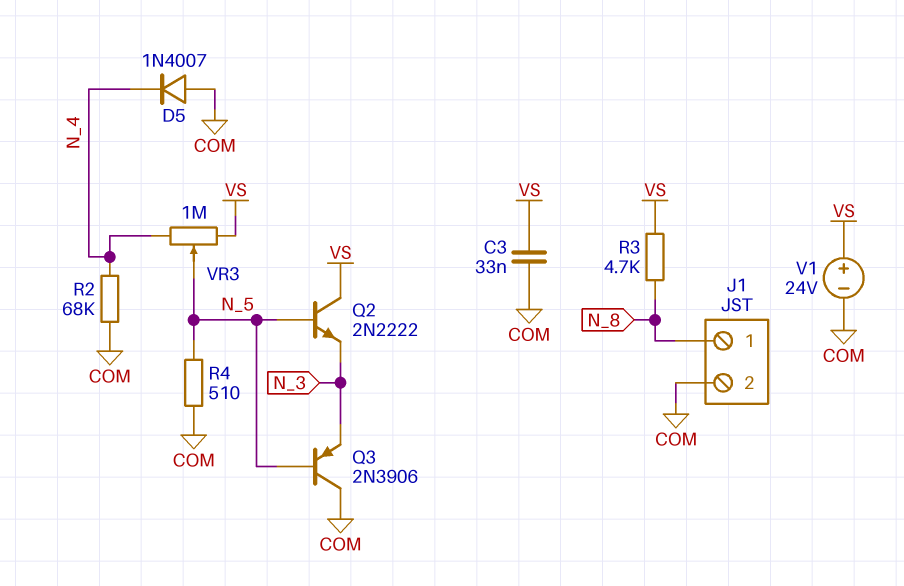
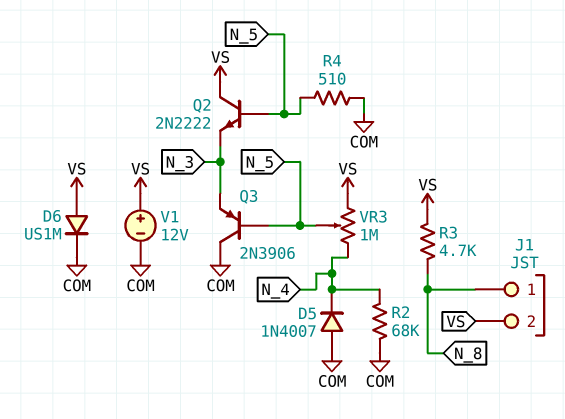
C3: 33nF (COM, VS) -> none
D6: none -> diode US1M (A VS, K COM)
J1 pin 2: COM -> VS
V1: 24V (plus VS, minus COM) -> 12V (plus VS, minus COM)

